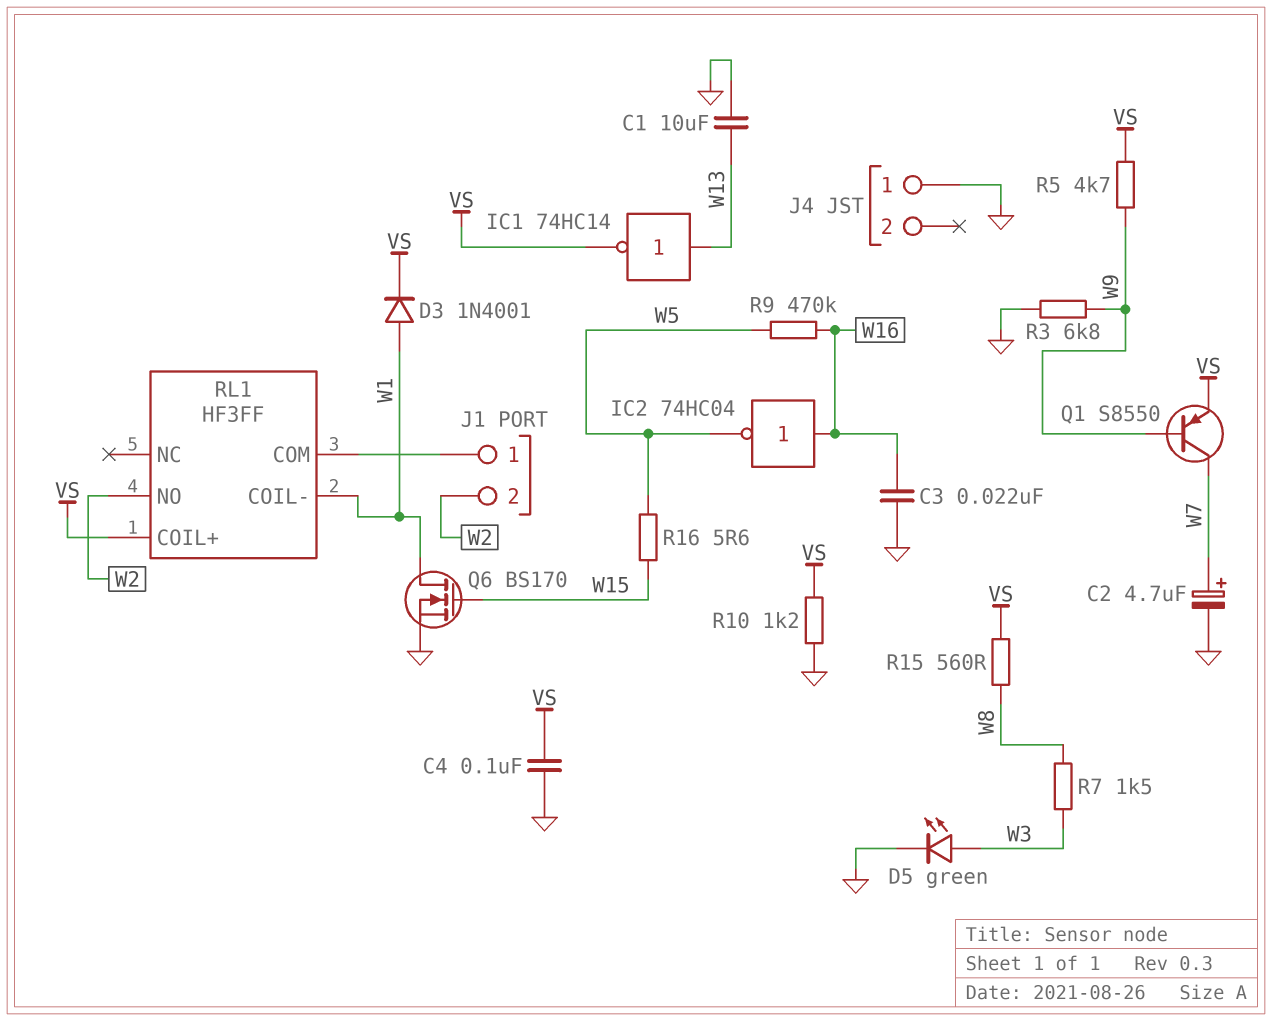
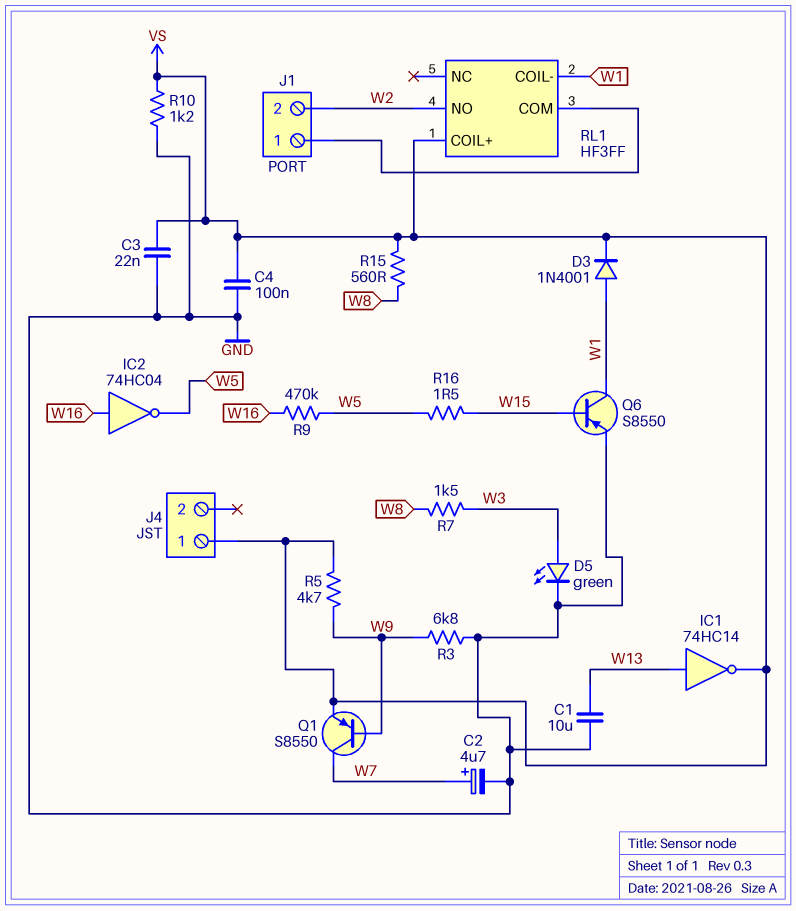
C3: 22nF (GND, W16) -> 22nF (GND, VS)
J4 pin 1: GND -> VS
Q6: NMOS BS170 (G W15, D W1, S GND) -> PNP S8550 (B W15, C W1, E GND)
R16: 5.6 (W5, W15) -> 1.5 (W5, W15)

